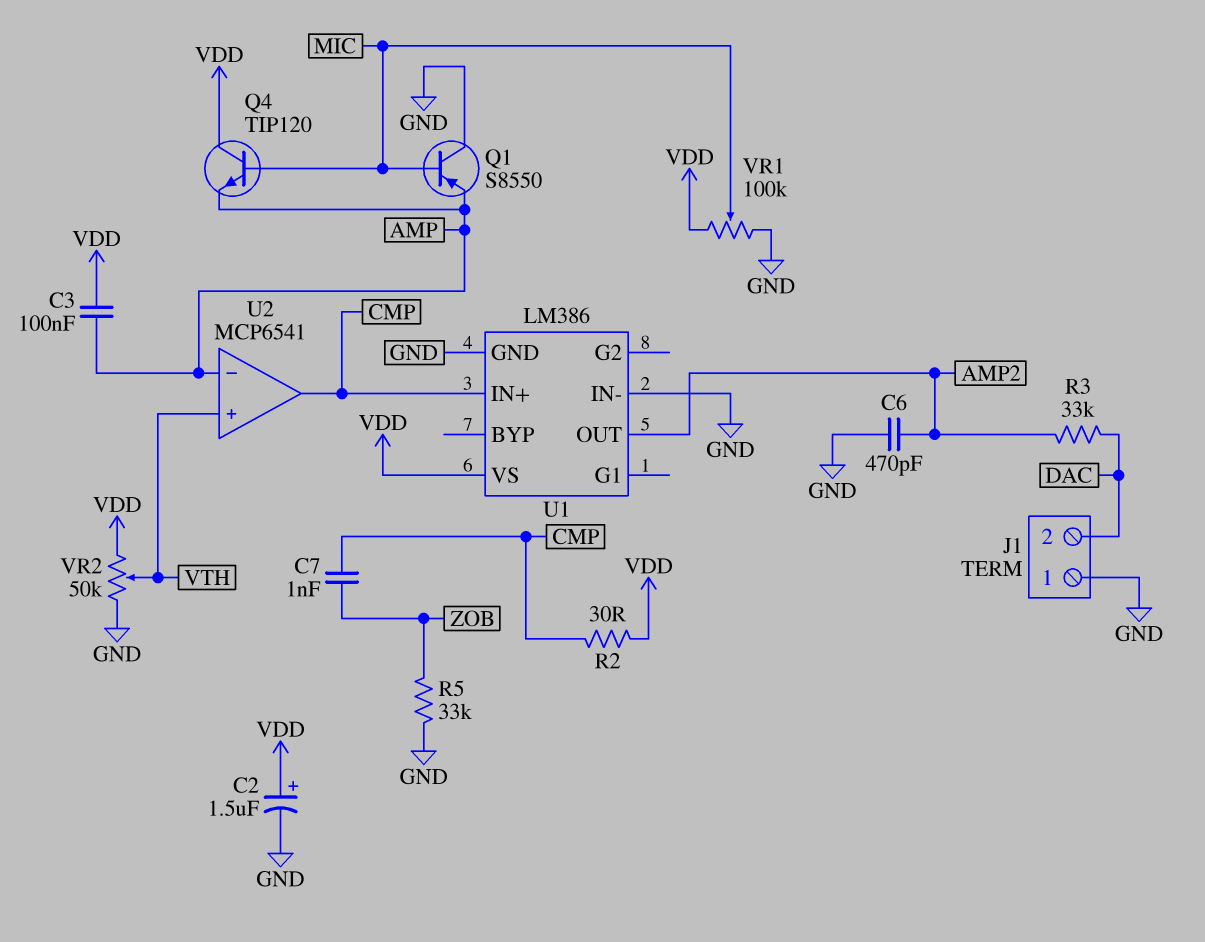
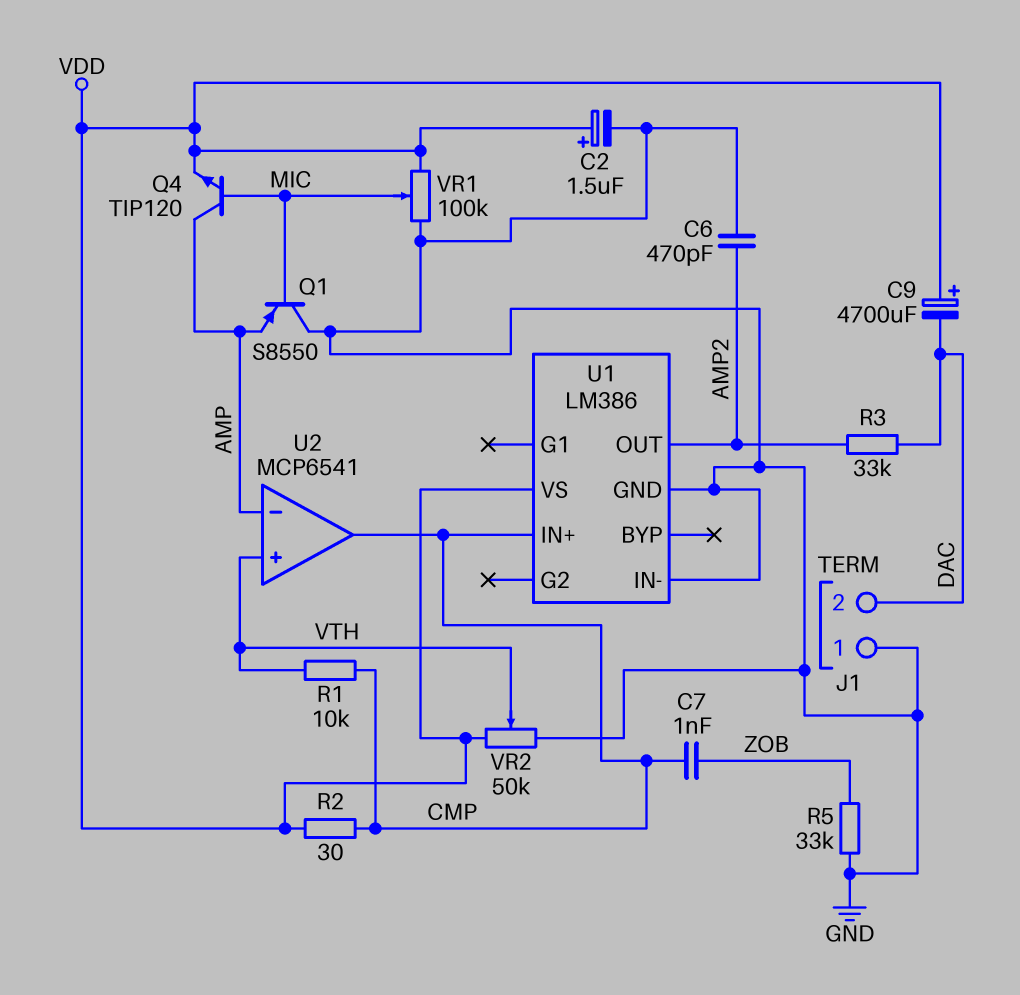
C3: 100nF (AMP, VDD) -> none
C9: none -> 4700uF (plus VDD, minus DAC)
Q4: NPN TIP120 (B MIC, C VDD, E AMP) -> NPN TIP120 (B MIC, C AMP, E VDD)
R1: none -> 10k (CMP, VTH)

